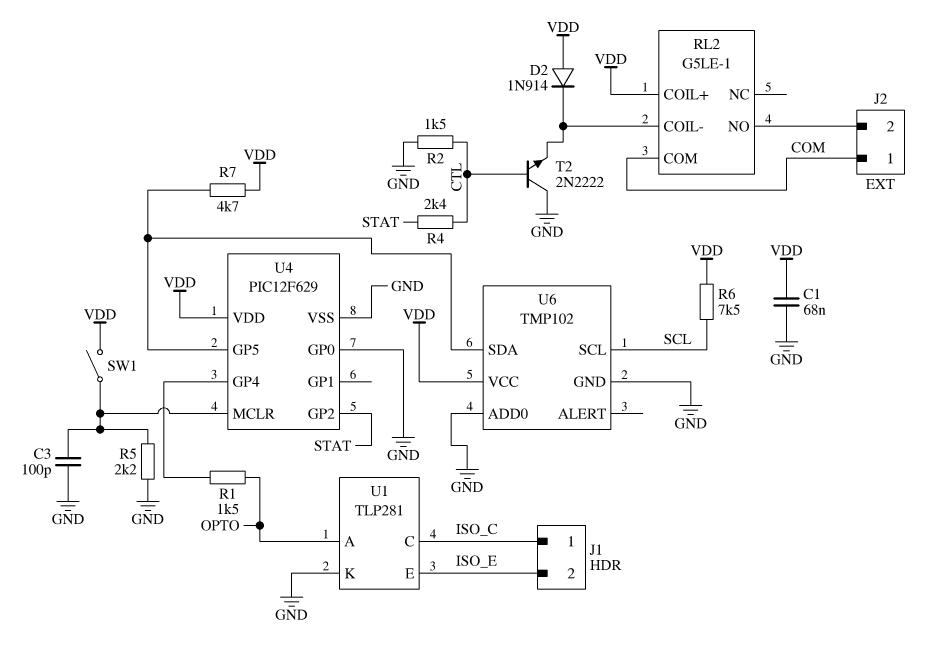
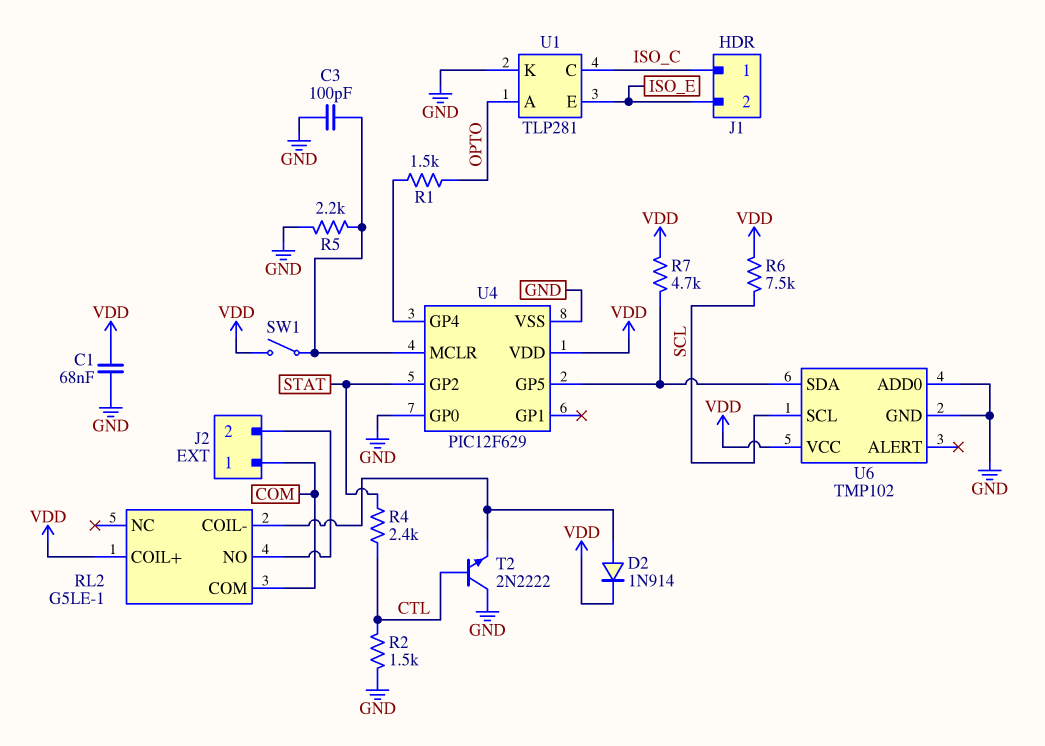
D2: diode 1N914 (A VDD, K RL2/COIL-) -> diode 1N914 (A RL2/COIL-, K VDD)

